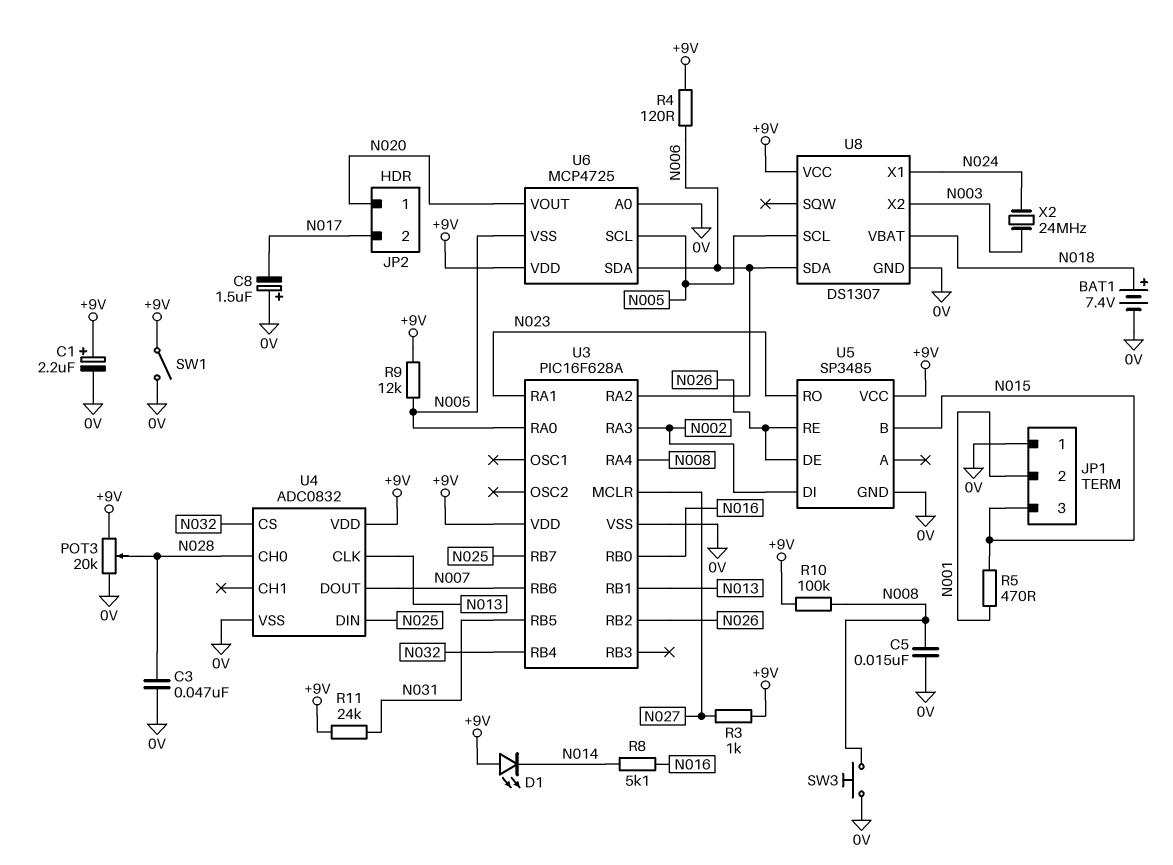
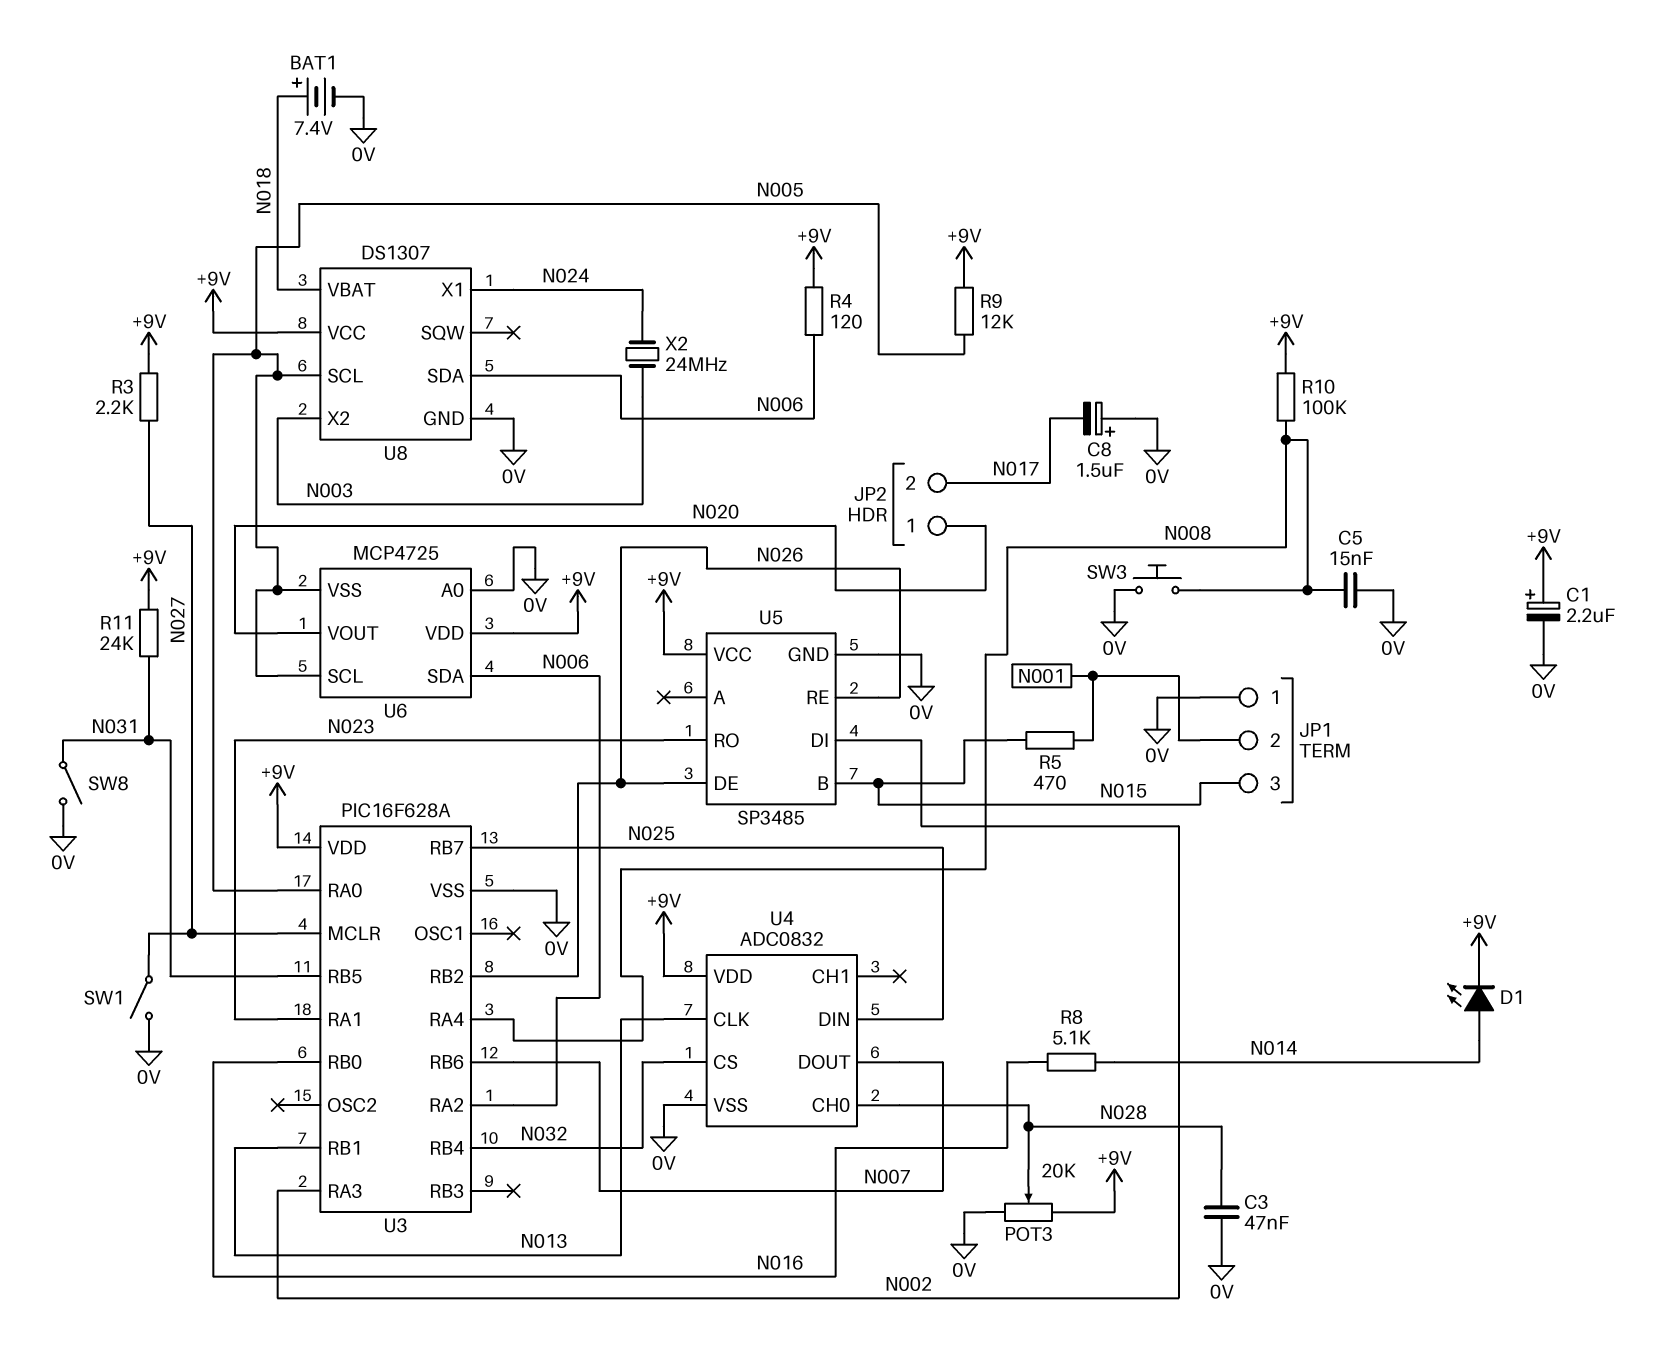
D1: LED (A +9V, K N014) -> LED (A N014, K +9V)
R3: 1k (+9V, N027) -> 2.2k (+9V, N027)
SW1: switch (+9V, 0V) -> switch (0V, N027)
SW8: none -> switch (0V, N031)

